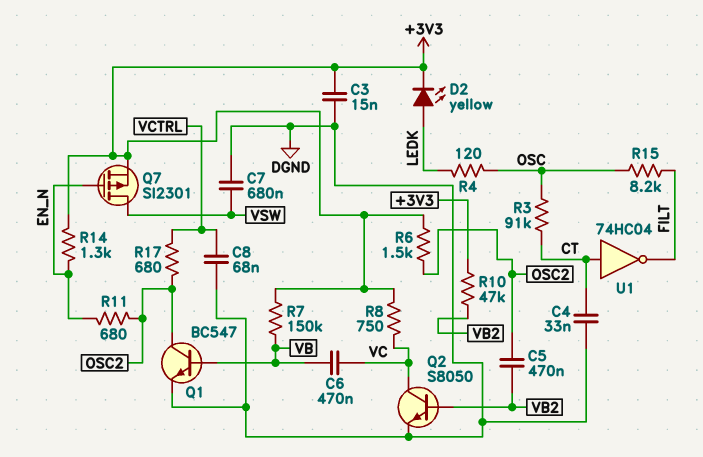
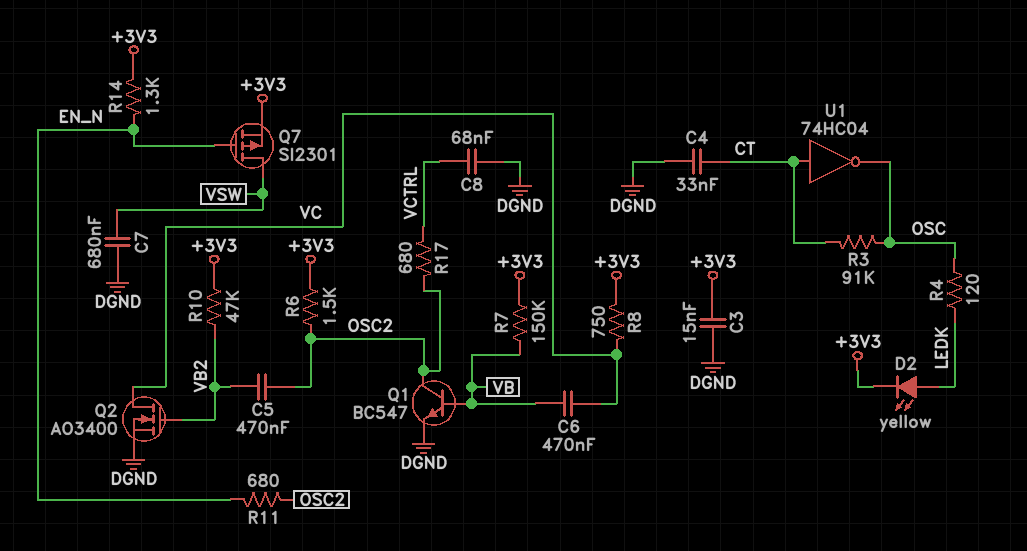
Q2: NPN S8050 (B VB2, C VC, E DGND) -> NMOS AO3400 (G VB2, D VC, S DGND)
R15: 8.2k (FILT, OSC) -> none
U1: NOT 74HC04 (in CT, out FILT) -> NOT 74HC04 (in CT, out OSC)

